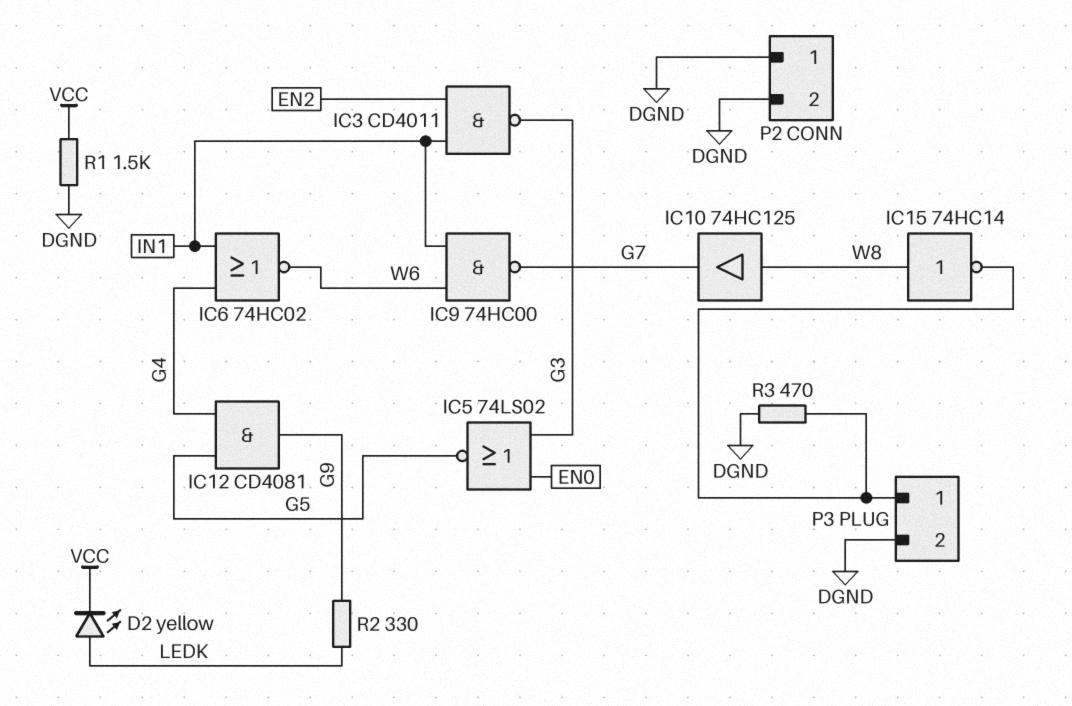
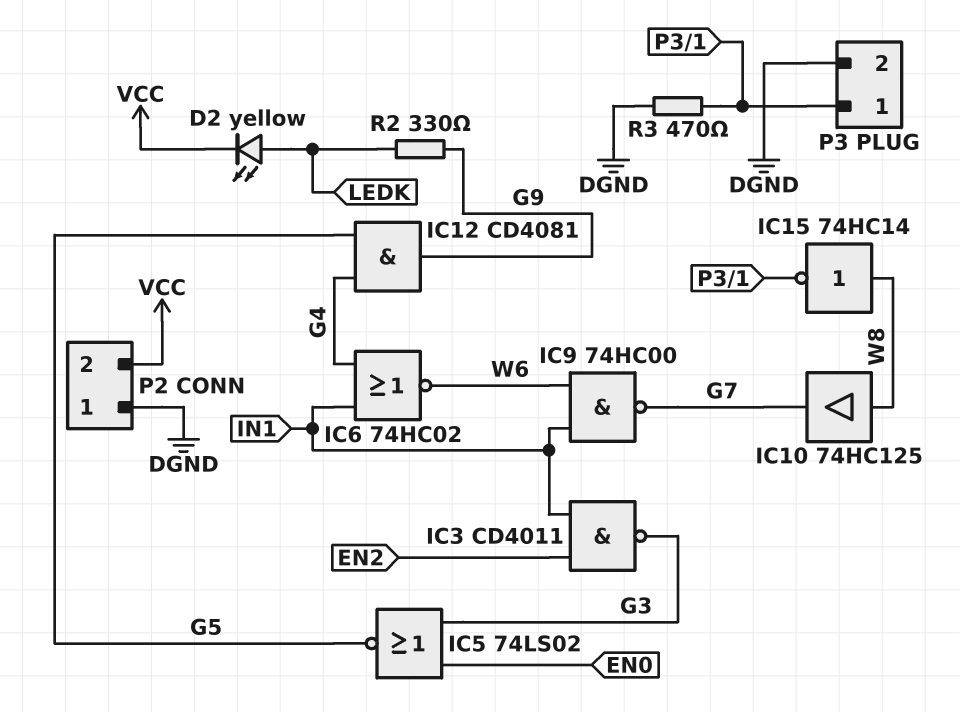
P2 pin 2: DGND -> VCC
R1: 1.5k (DGND, VCC) -> none

